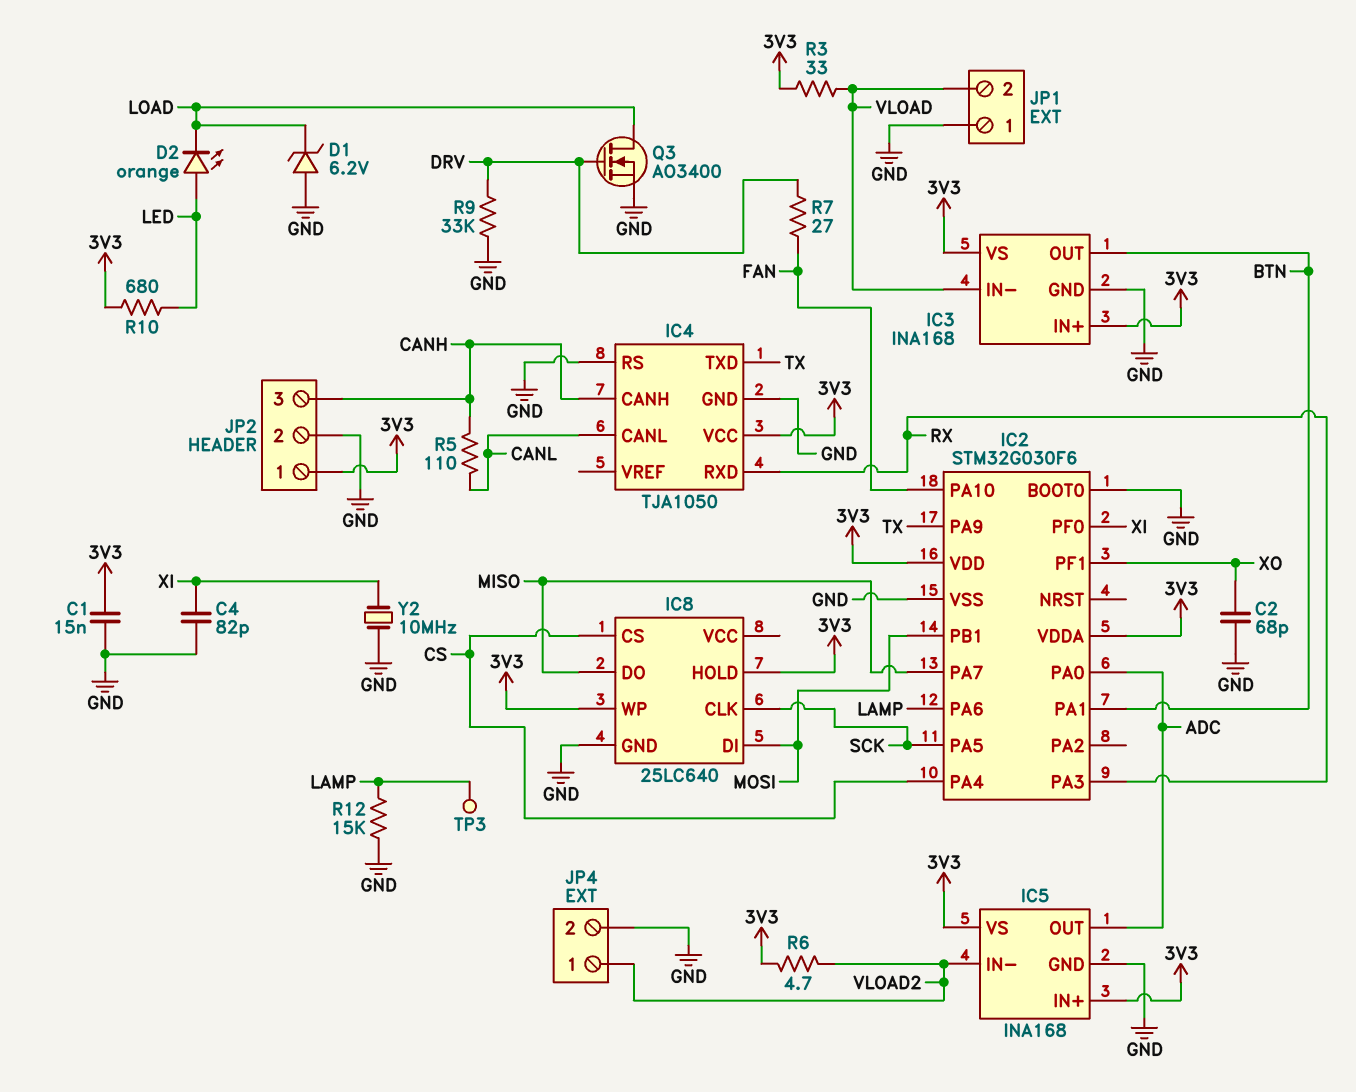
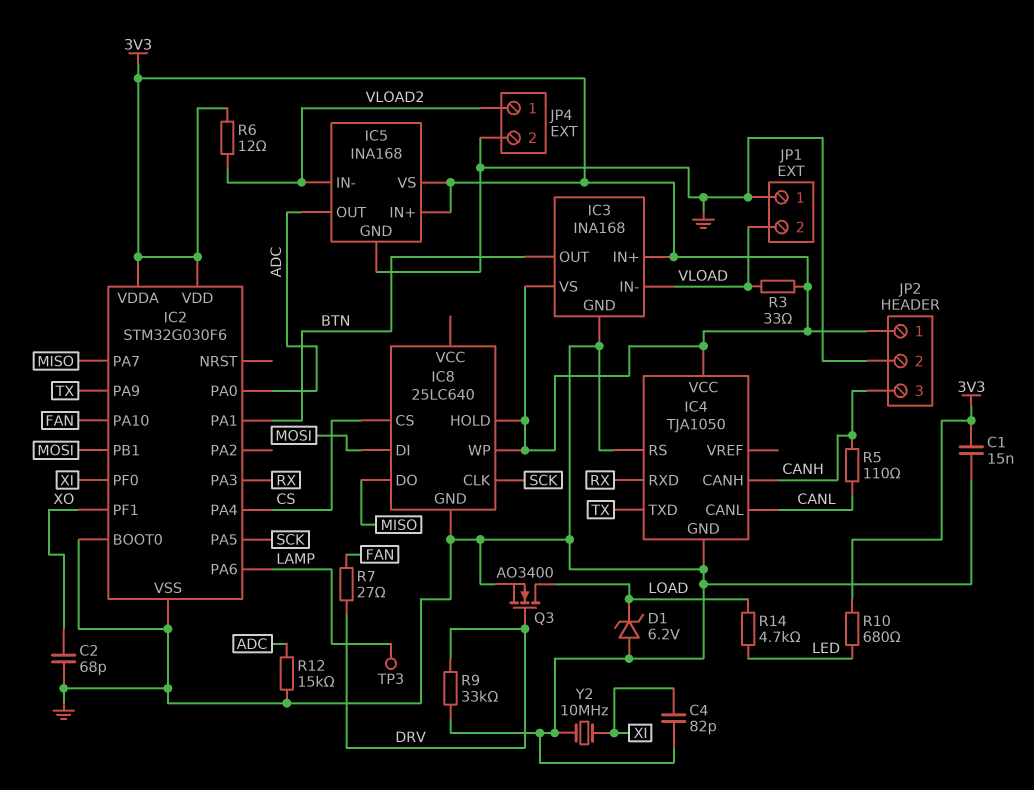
D2: LED orange (A LED, K LOAD) -> none
R6: 4.7 (3V3, VLOAD2) -> 12 (3V3, VLOAD2)
R12: 15k (GND, LAMP) -> 15k (ADC, GND)
R14: none -> 4.7k (LED, LOAD)

